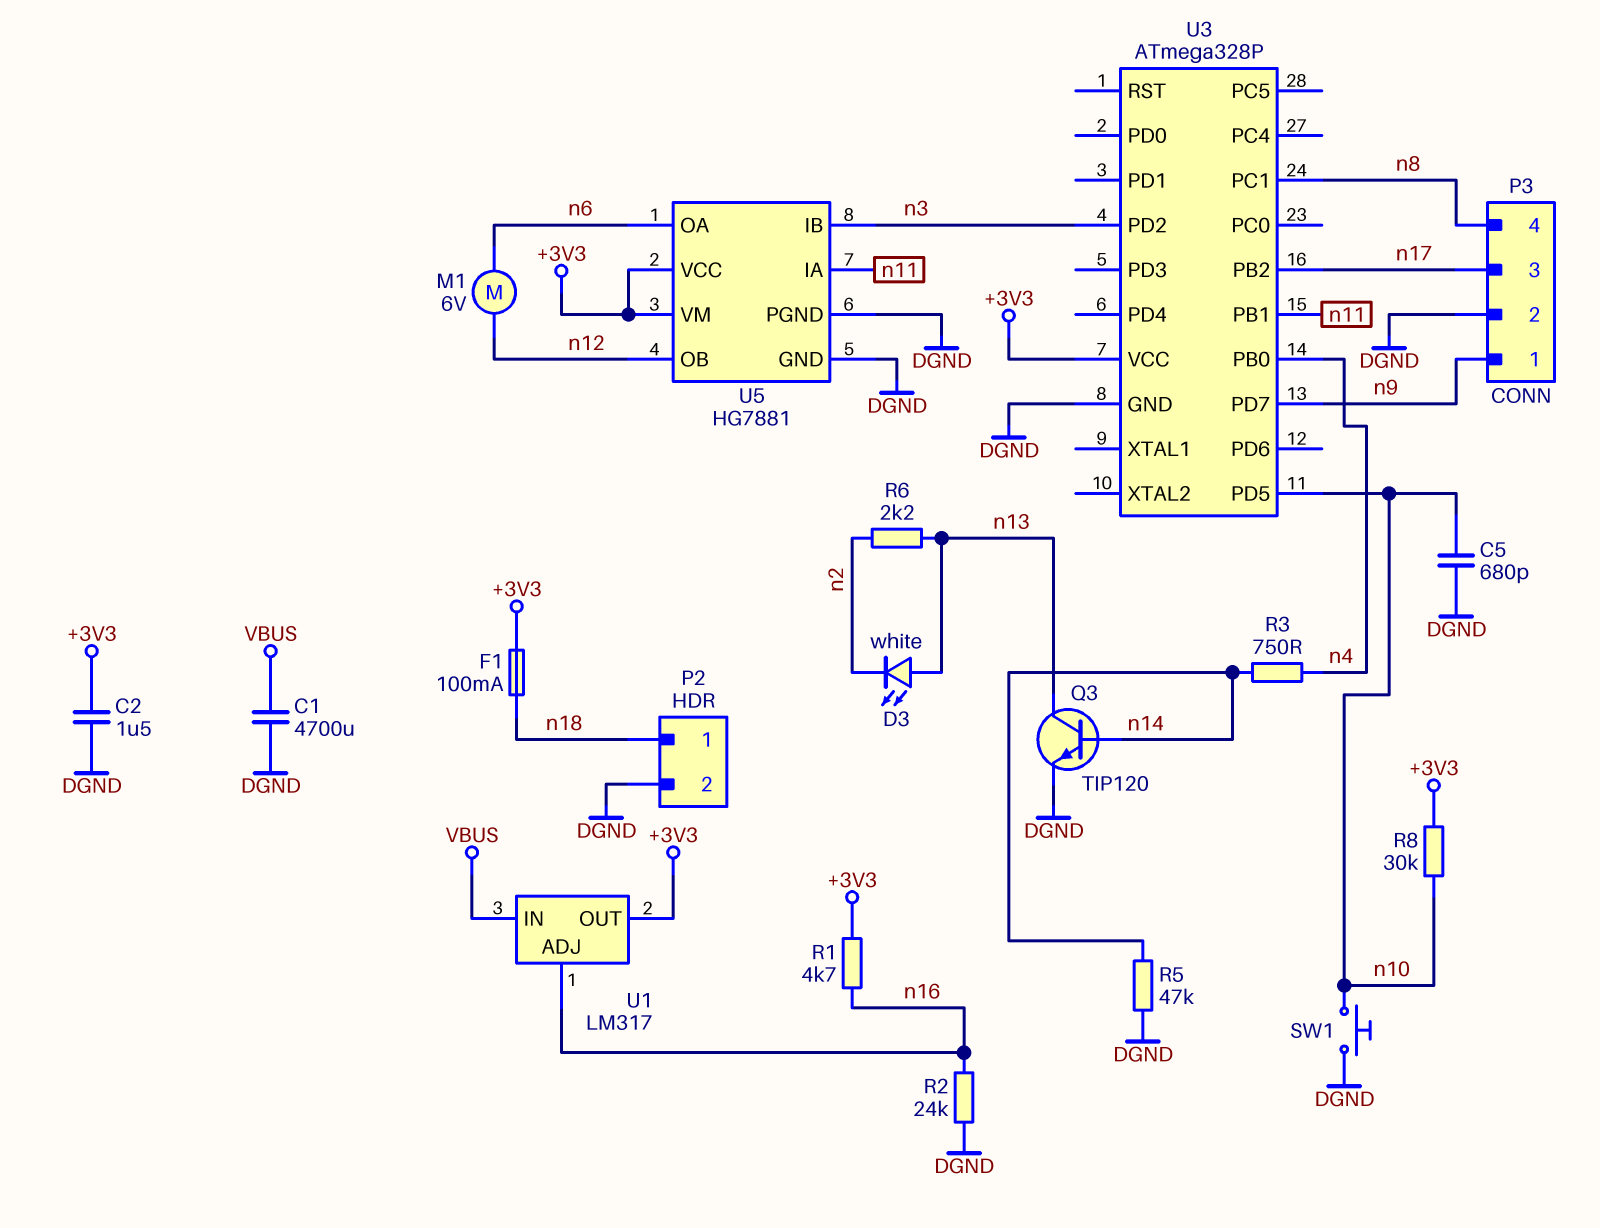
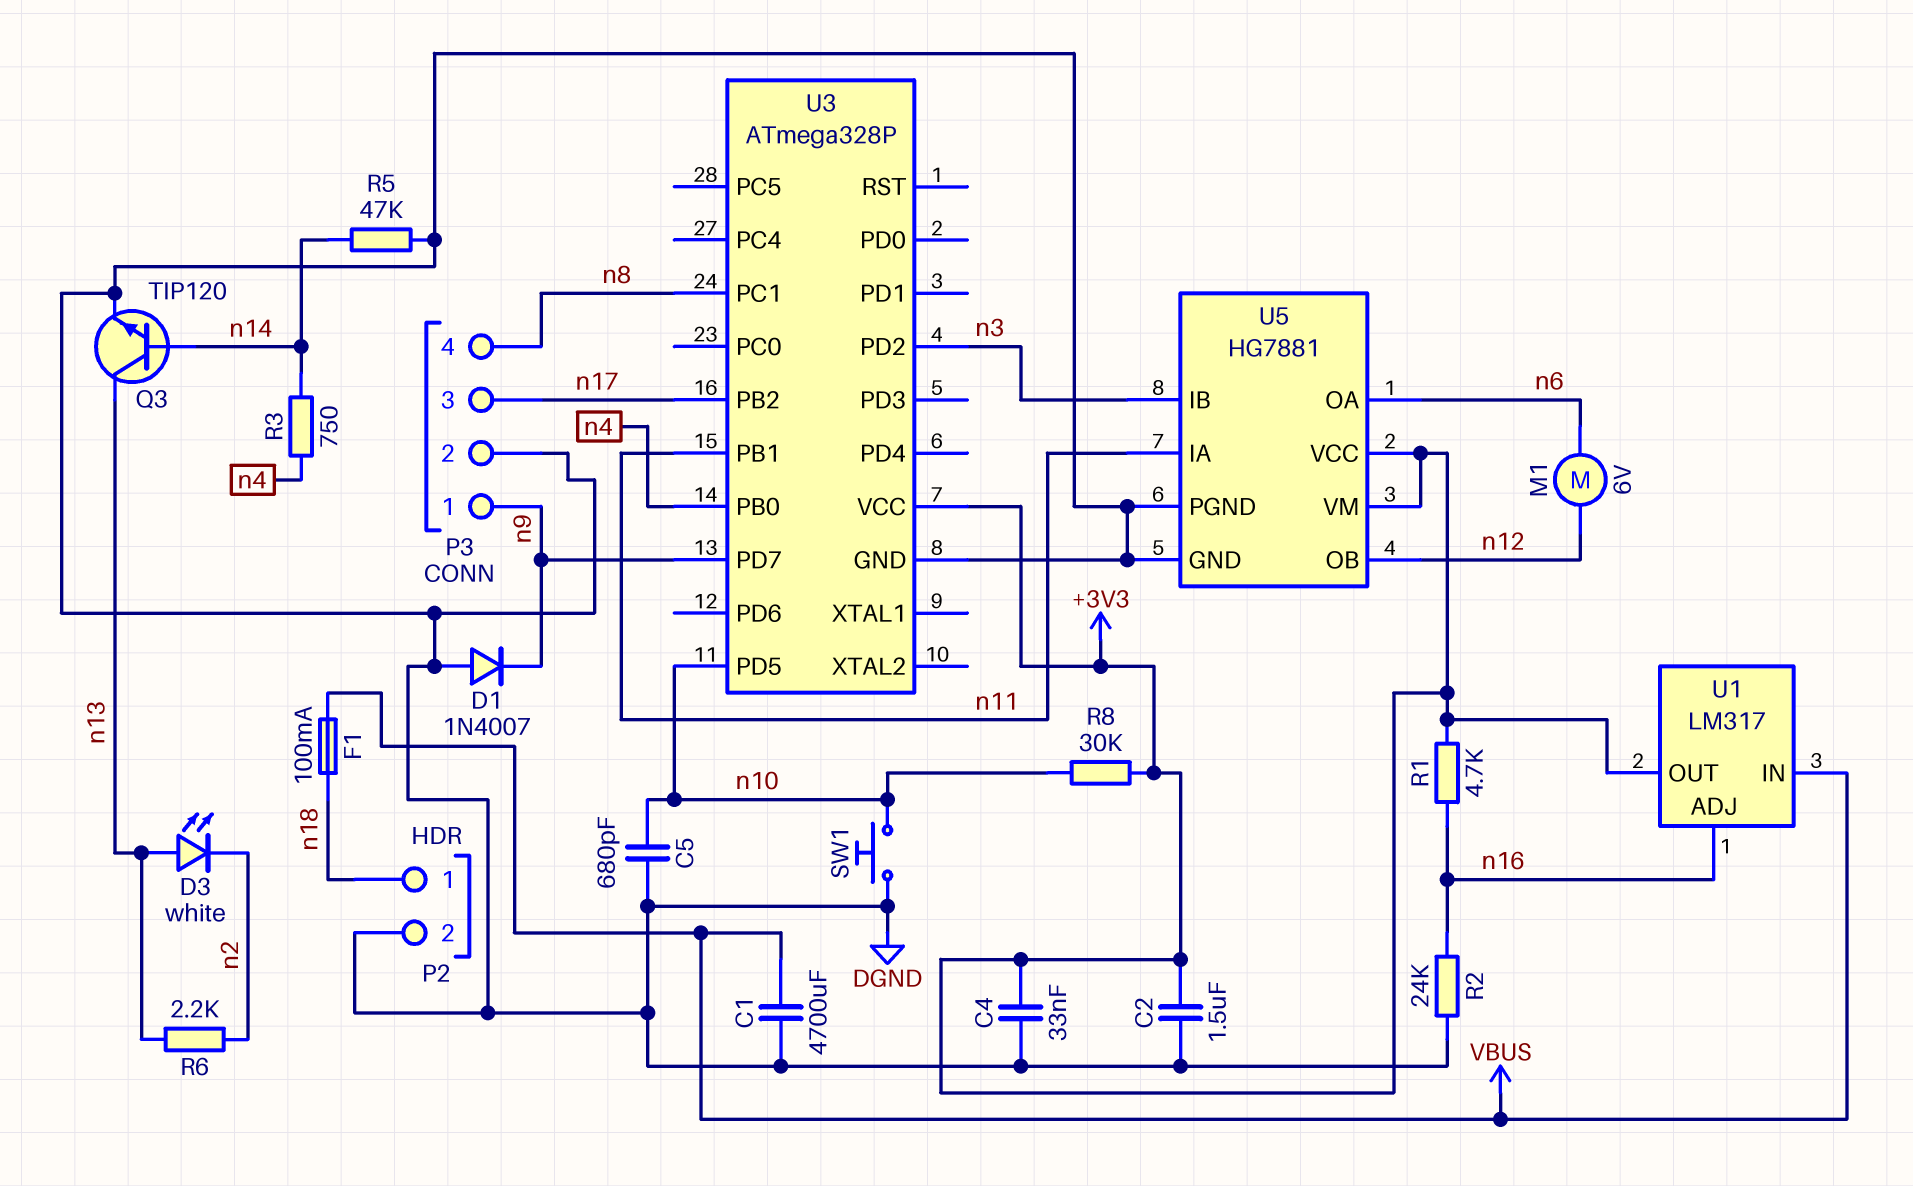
C4: none -> 33nF (+3V3, DGND)
D1: none -> diode 1N4007 (A DGND, K n9)
F1: 100mA (+3V3, n18) -> 100mA (VBUS, n18)

